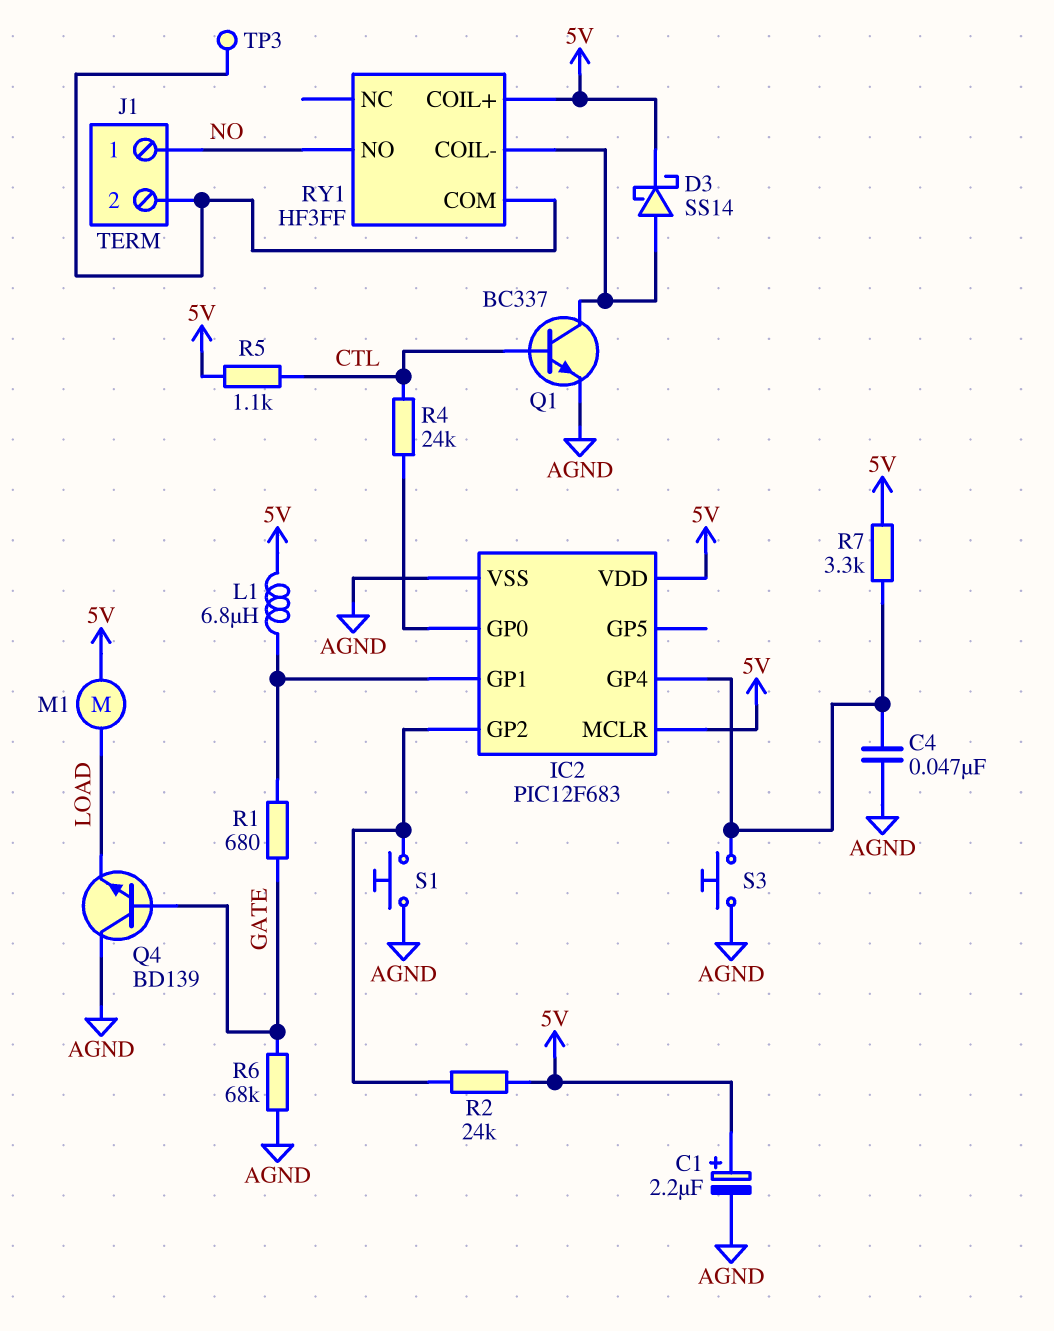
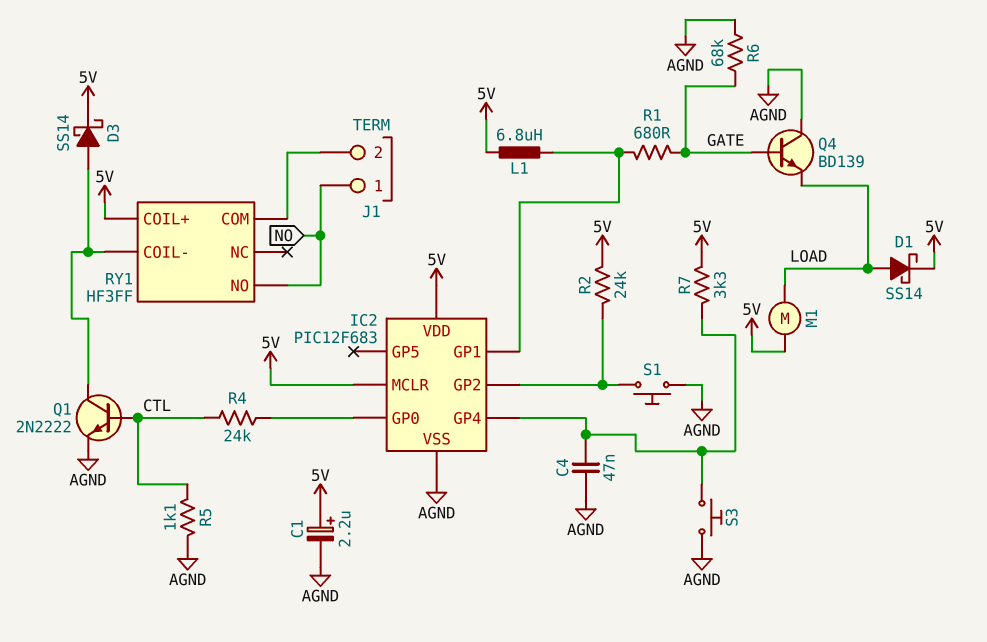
D1: none -> schottky SS14 (A LOAD, K 5V)
Q1: NPN BC337 (B CTL, C RY1/COIL-, E AGND) -> NPN 2N2222 (B CTL, C RY1/COIL-, E AGND)
R5: 1.1k (5V, CTL) -> 1.1k (AGND, CTL)
TP3: test point (J1/2) -> none

